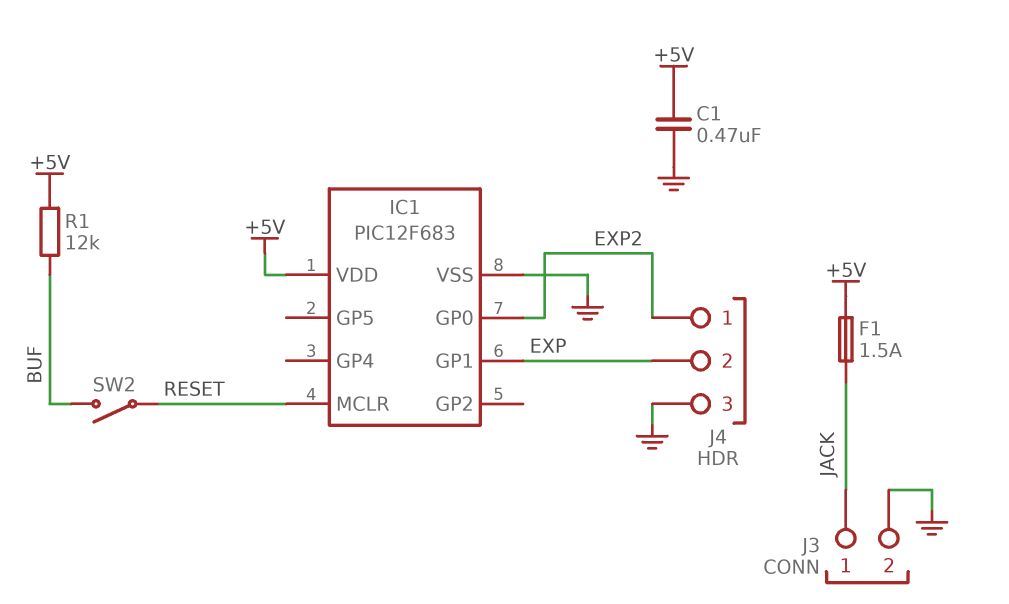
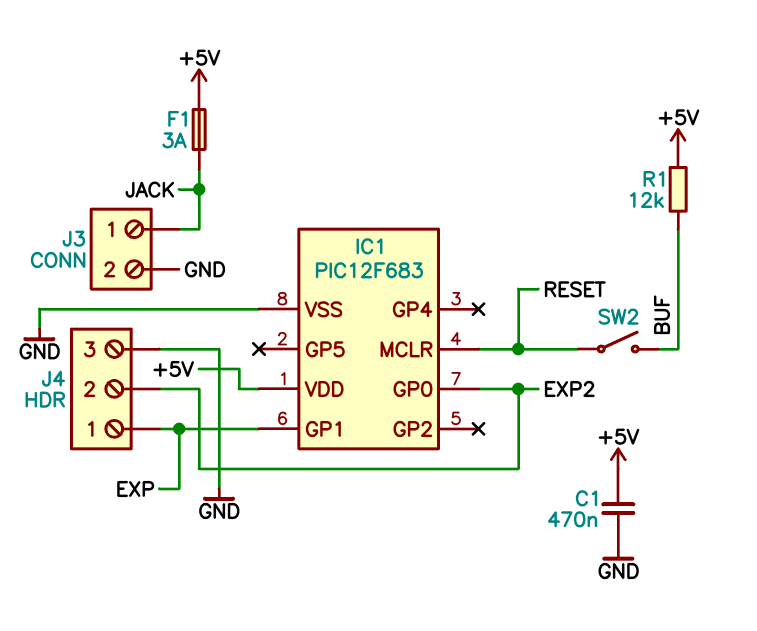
F1: 1.5A (+5V, JACK) -> 3A (+5V, JACK)
J4 pin 1: EXP2 -> EXP
J4 pin 2: EXP -> EXP2

